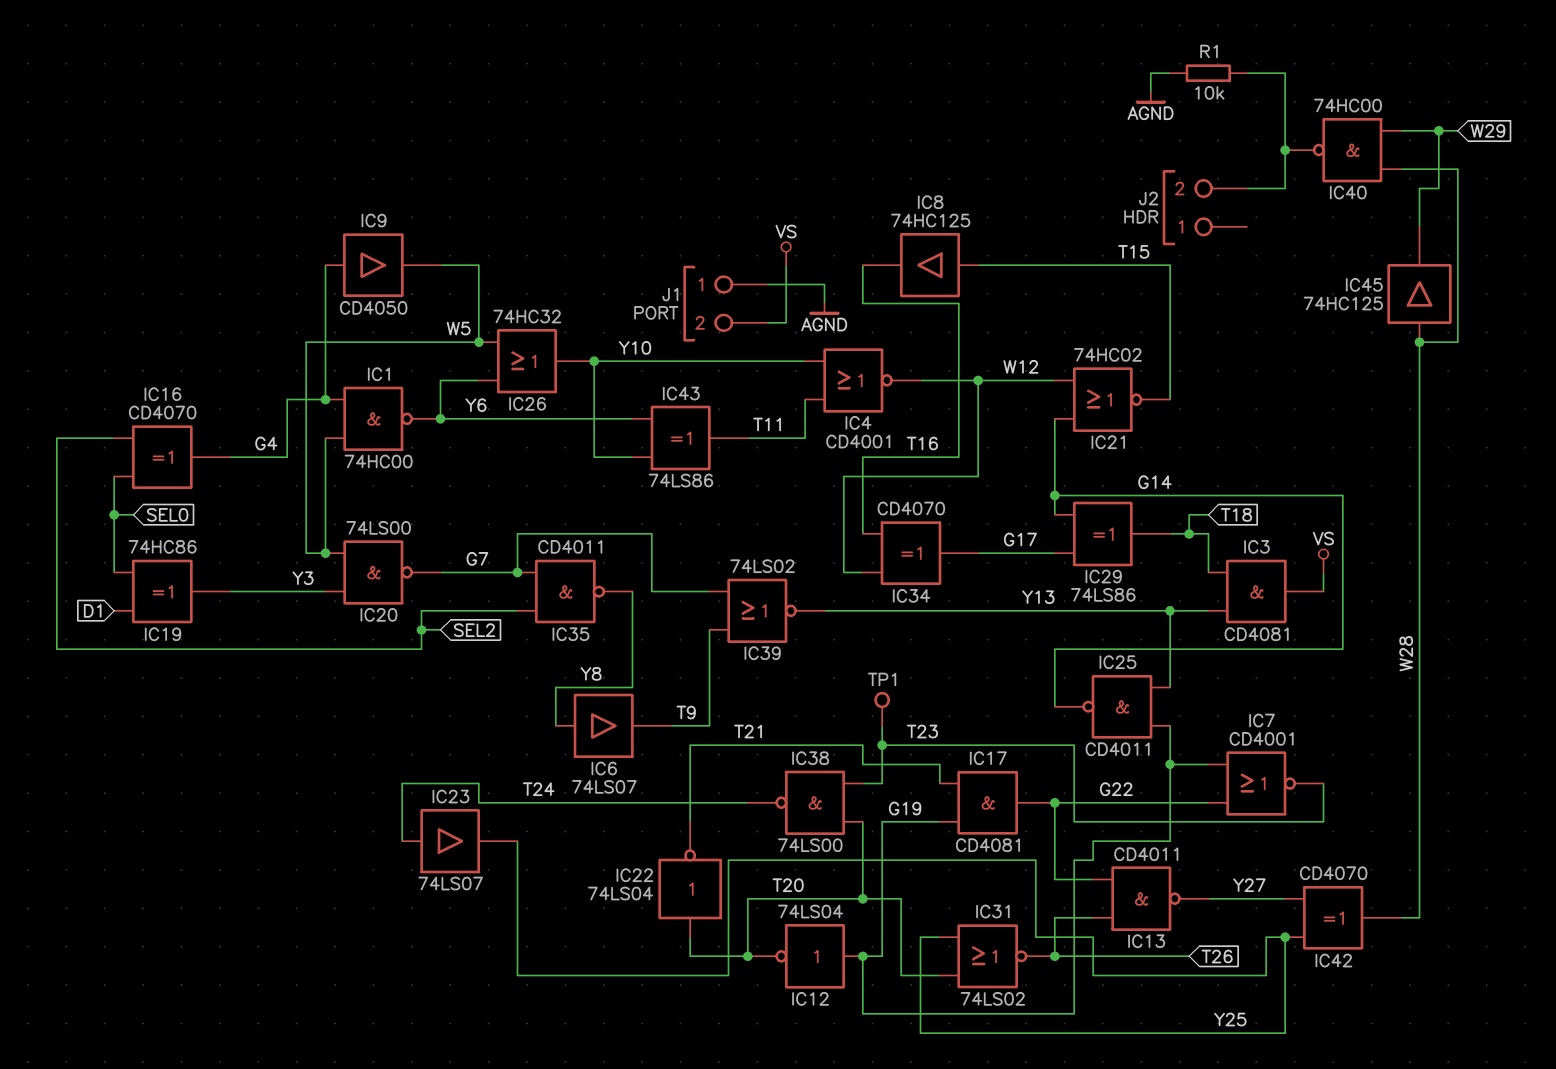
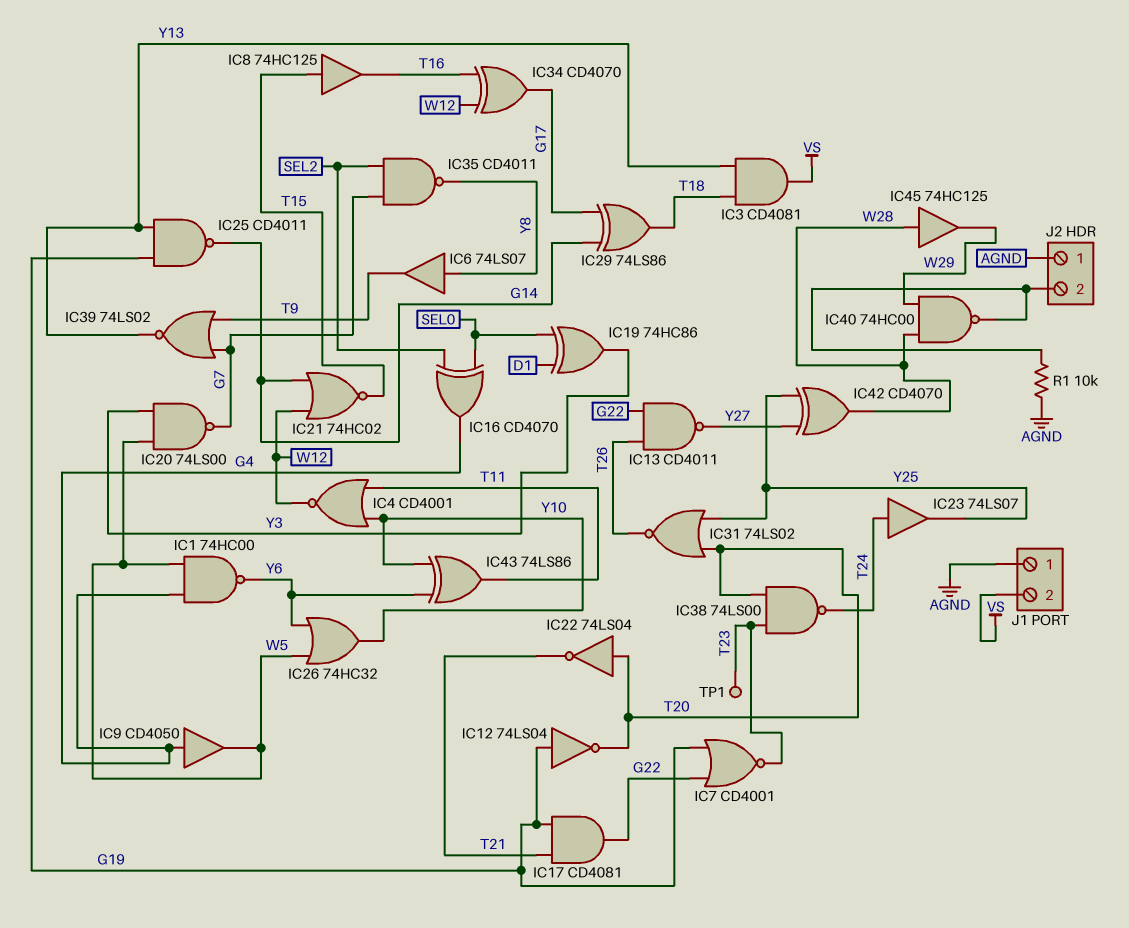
J2 pin 1: none -> AGND

